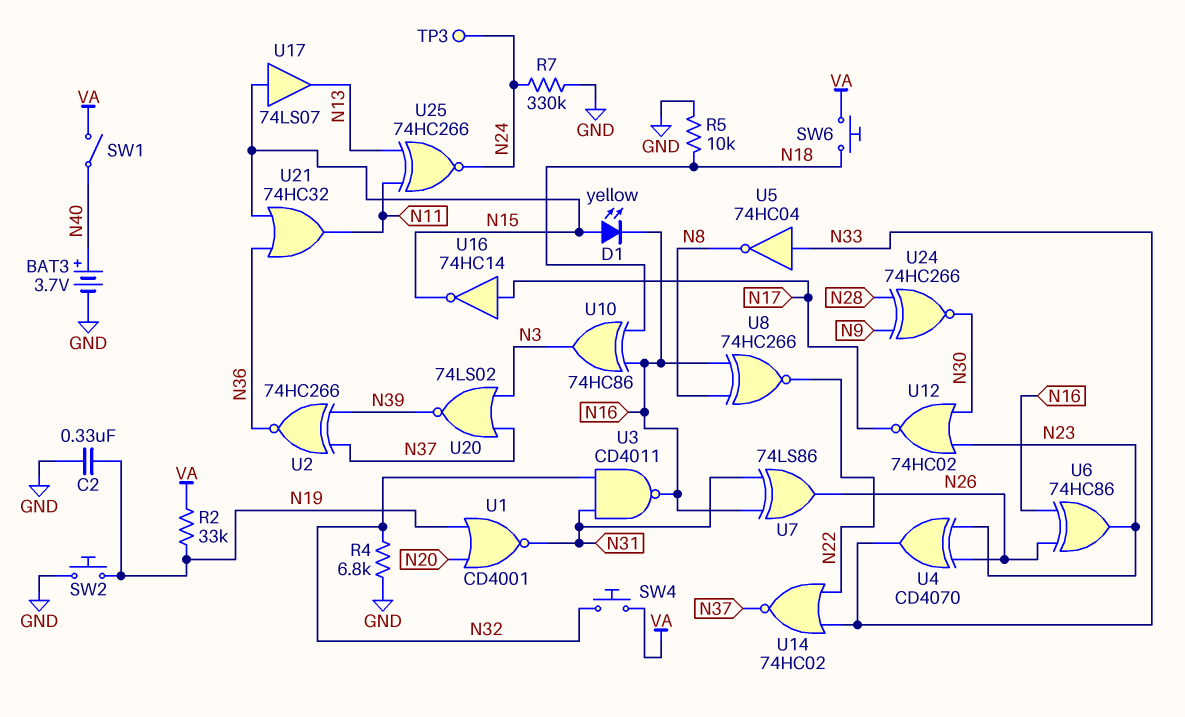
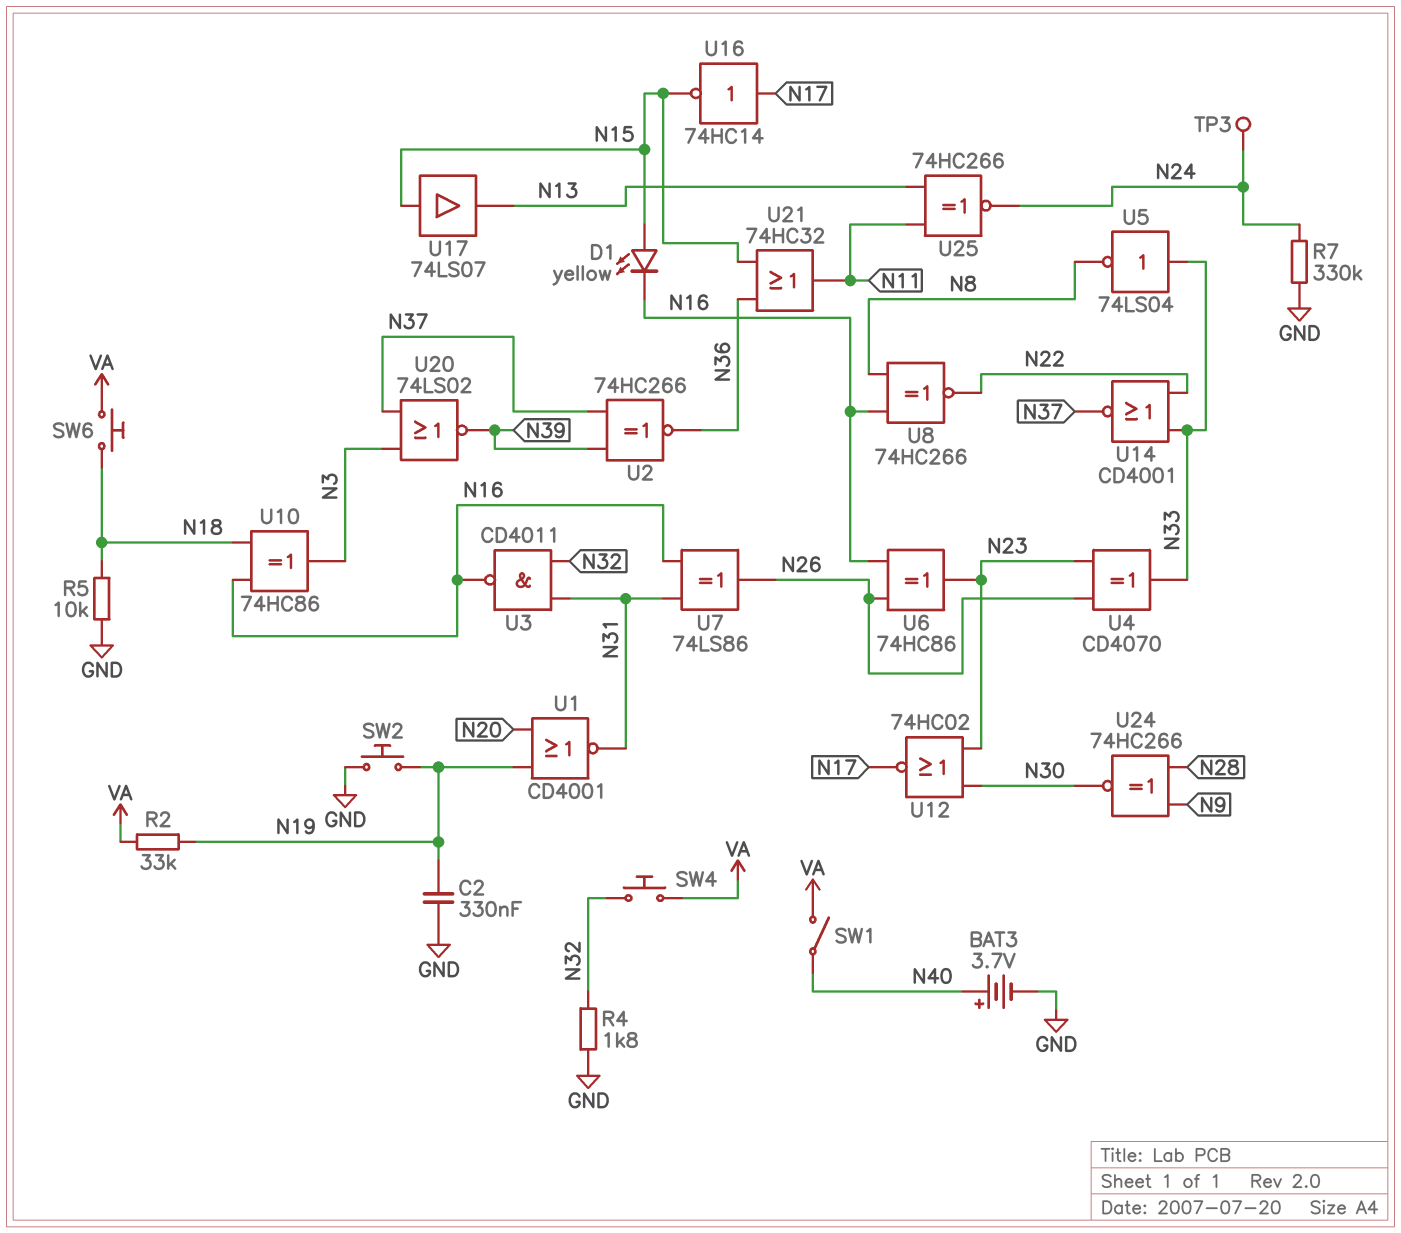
R4: 6.8k (GND, N32) -> 1.8k (GND, N32)
U5: NOT 74HC04 (in N33, out N8) -> NOT 74LS04 (in N33, out N8)
U14: NOR 74HC02 (in N22, in N33, out N37) -> NOR CD4001 (in N22, in N33, out N37)

